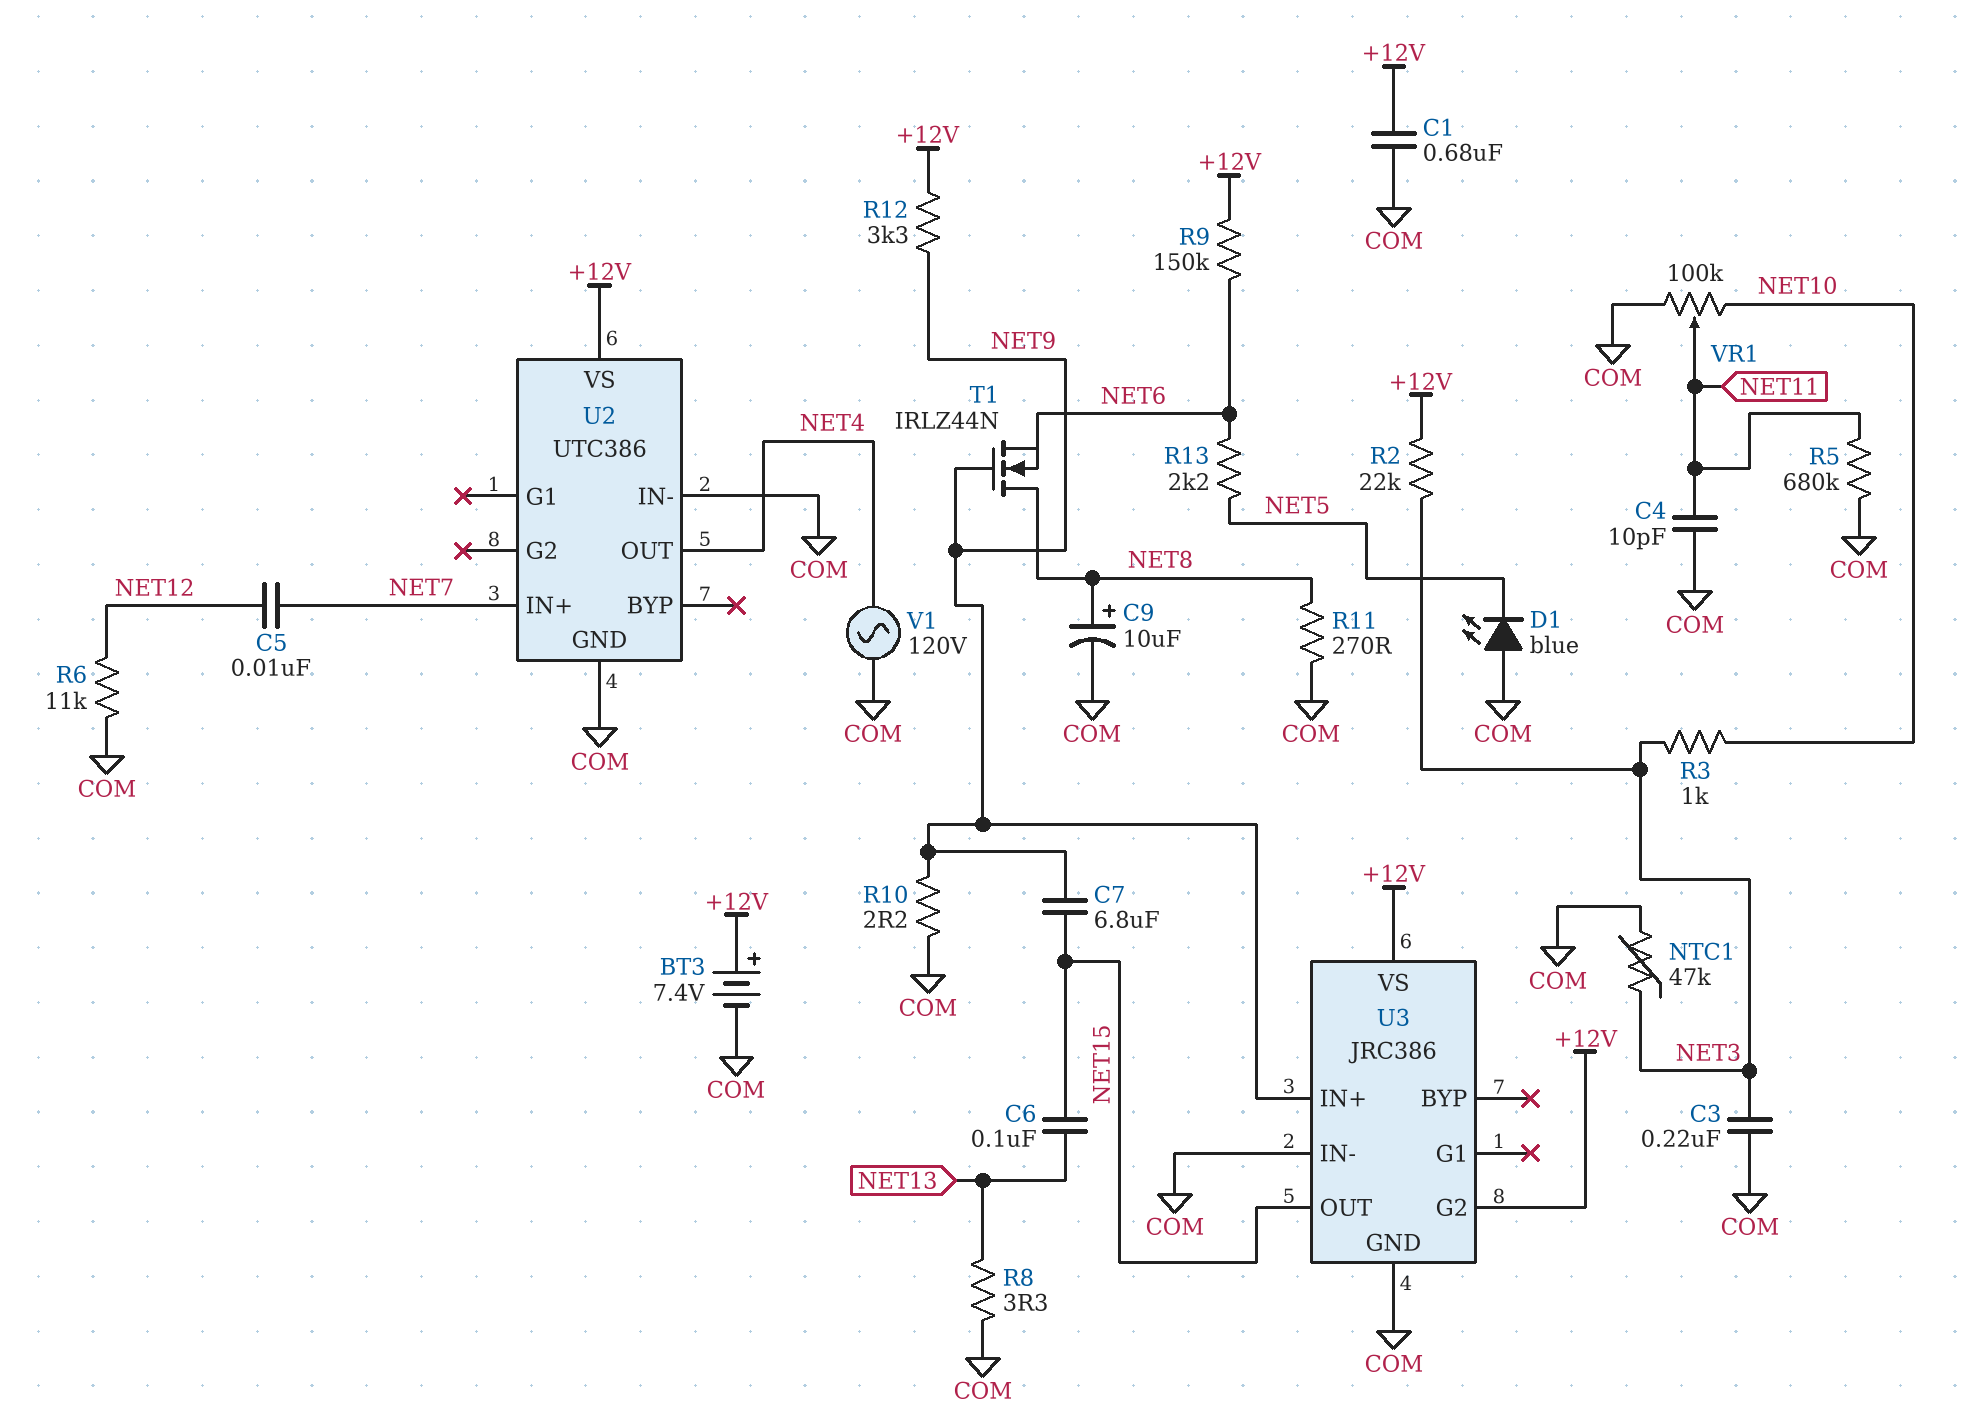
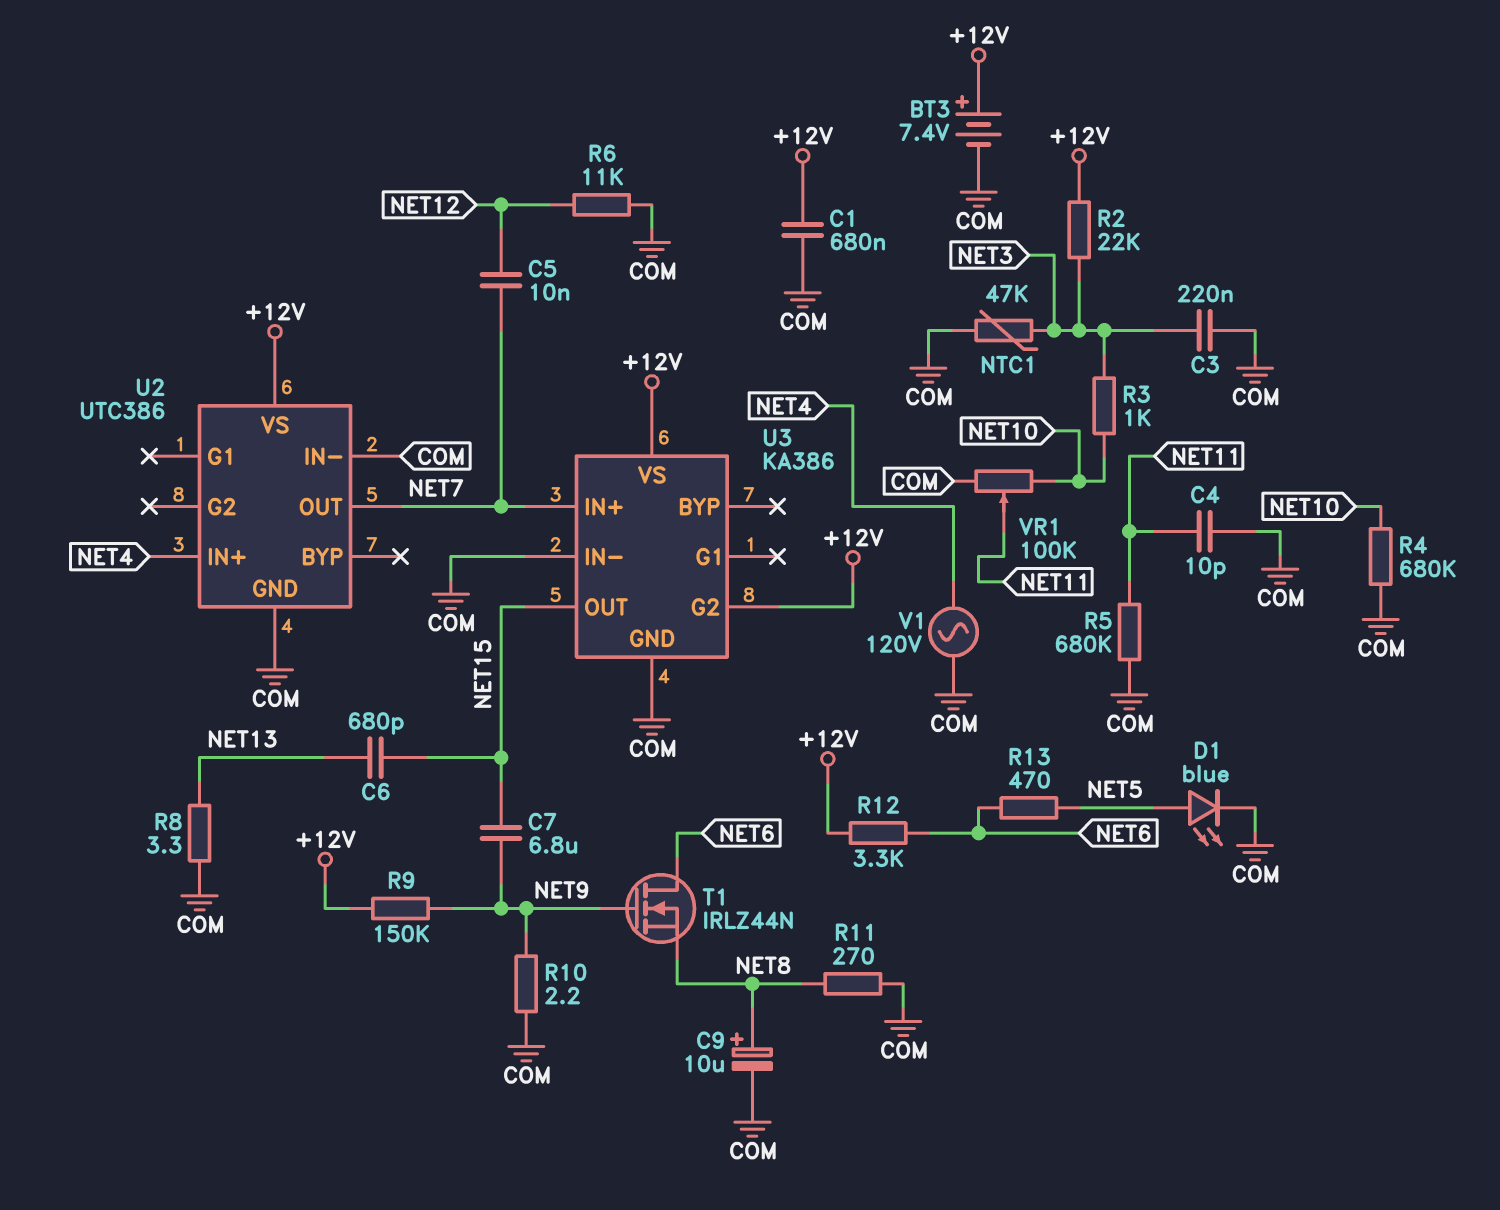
C6: 100nF (NET13, NET15) -> 680pF (NET13, NET15)
D1: LED blue (A COM, K NET5) -> LED blue (A NET5, K COM)
R4: none -> 680k (COM, NET10)
R9: 150k (+12V, NET6) -> 150k (+12V, NET9)
R12: 3.3k (+12V, NET9) -> 3.3k (+12V, NET6)
R13: 2.2k (NET5, NET6) -> 470 (NET5, NET6)
T1: NMOS IRLZ44N (G NET9, D NET8, S NET6) -> NMOS IRLZ44N (G NET9, D NET6, S NET8)
U2 pin IN+: NET7 -> NET4
U2 pin OUT: NET4 -> NET7
U3: JRC386 -> KA386
U3 pin IN+: NET9 -> NET7

